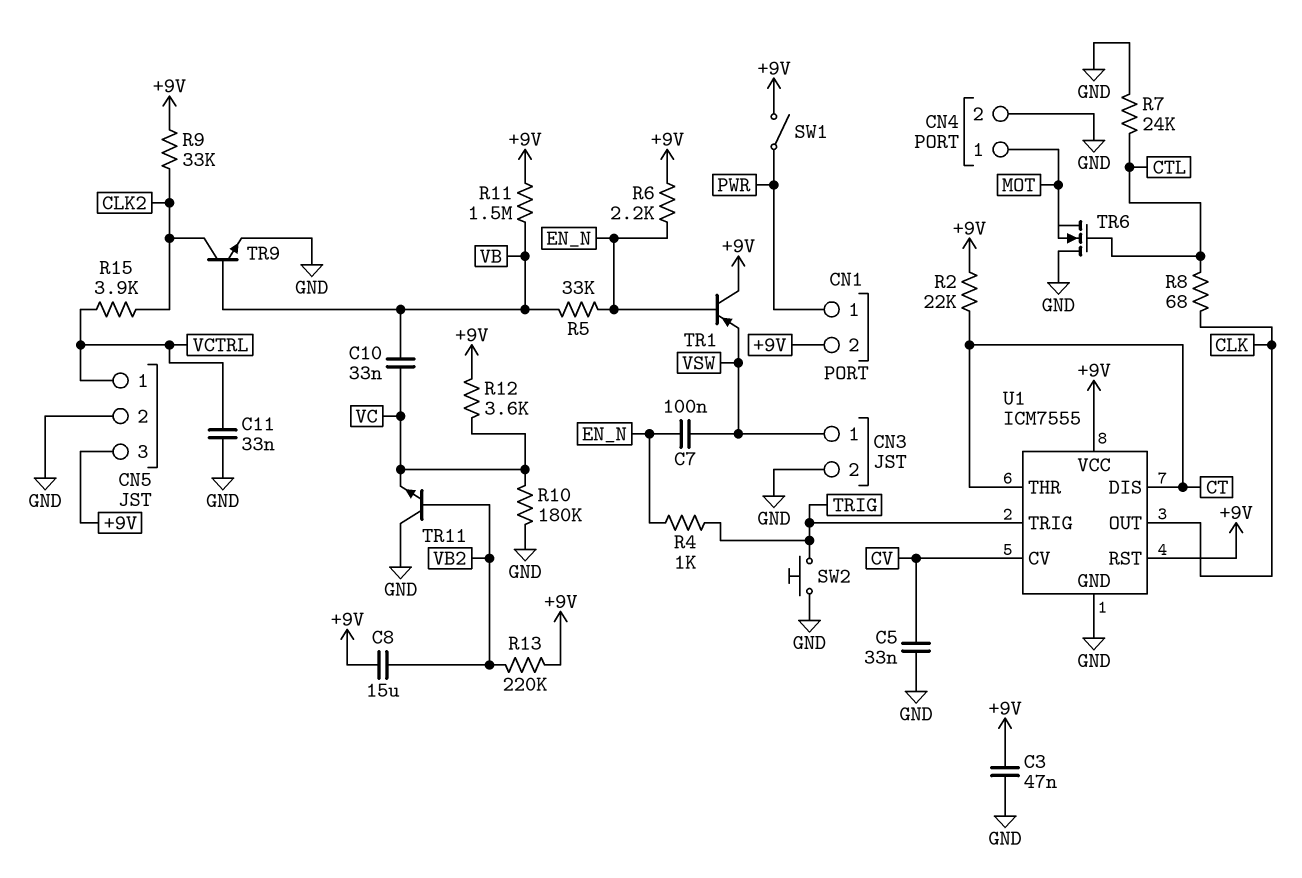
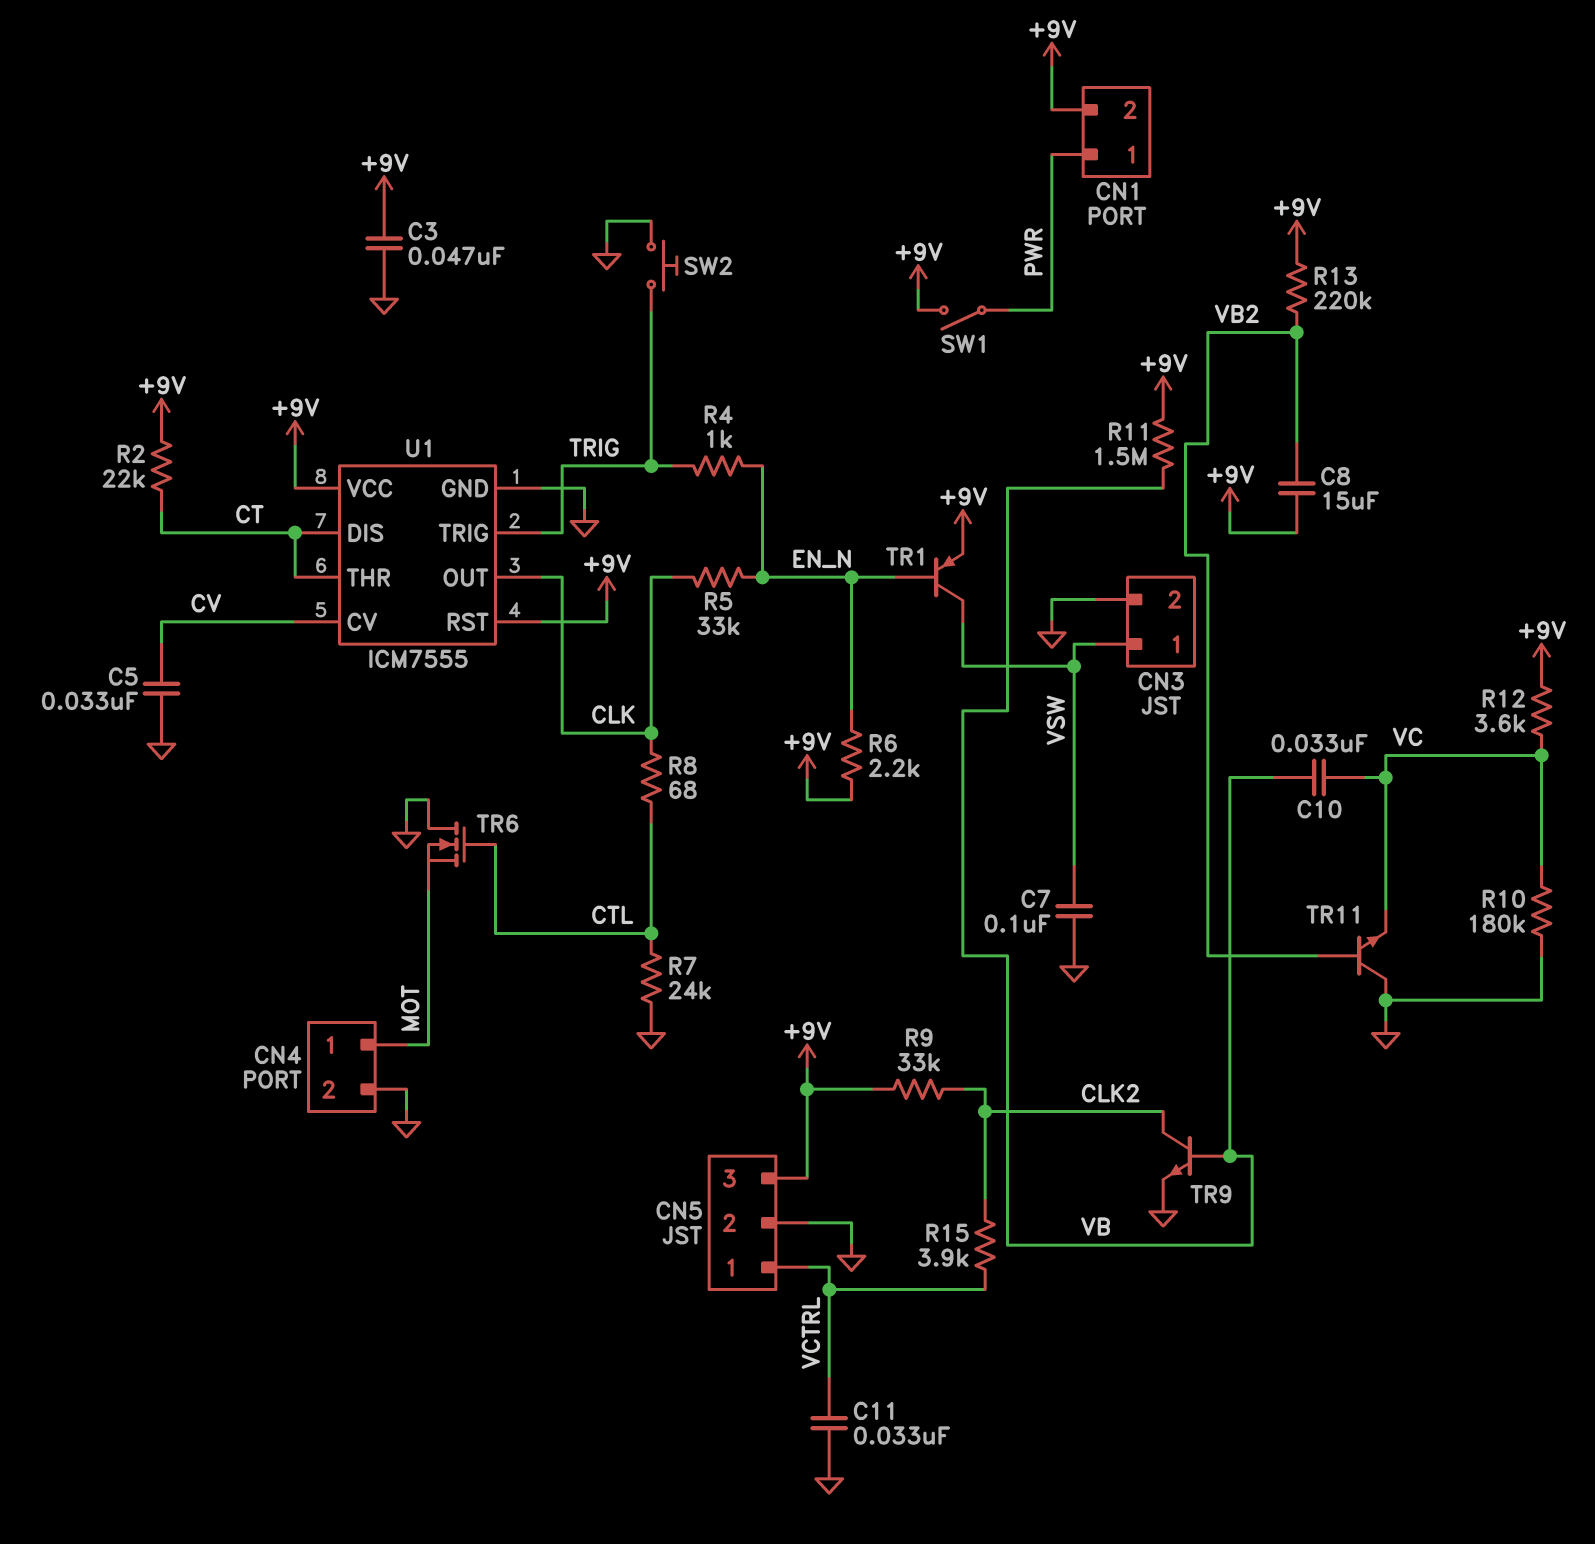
C7: 100nF (EN_N, VSW) -> 100nF (GND, VSW)
R5: 33k (EN_N, VB) -> 33k (CLK, EN_N)
TR1: PNP (B EN_N, C +9V, E VSW) -> PNP (B EN_N, C VSW, E +9V)

